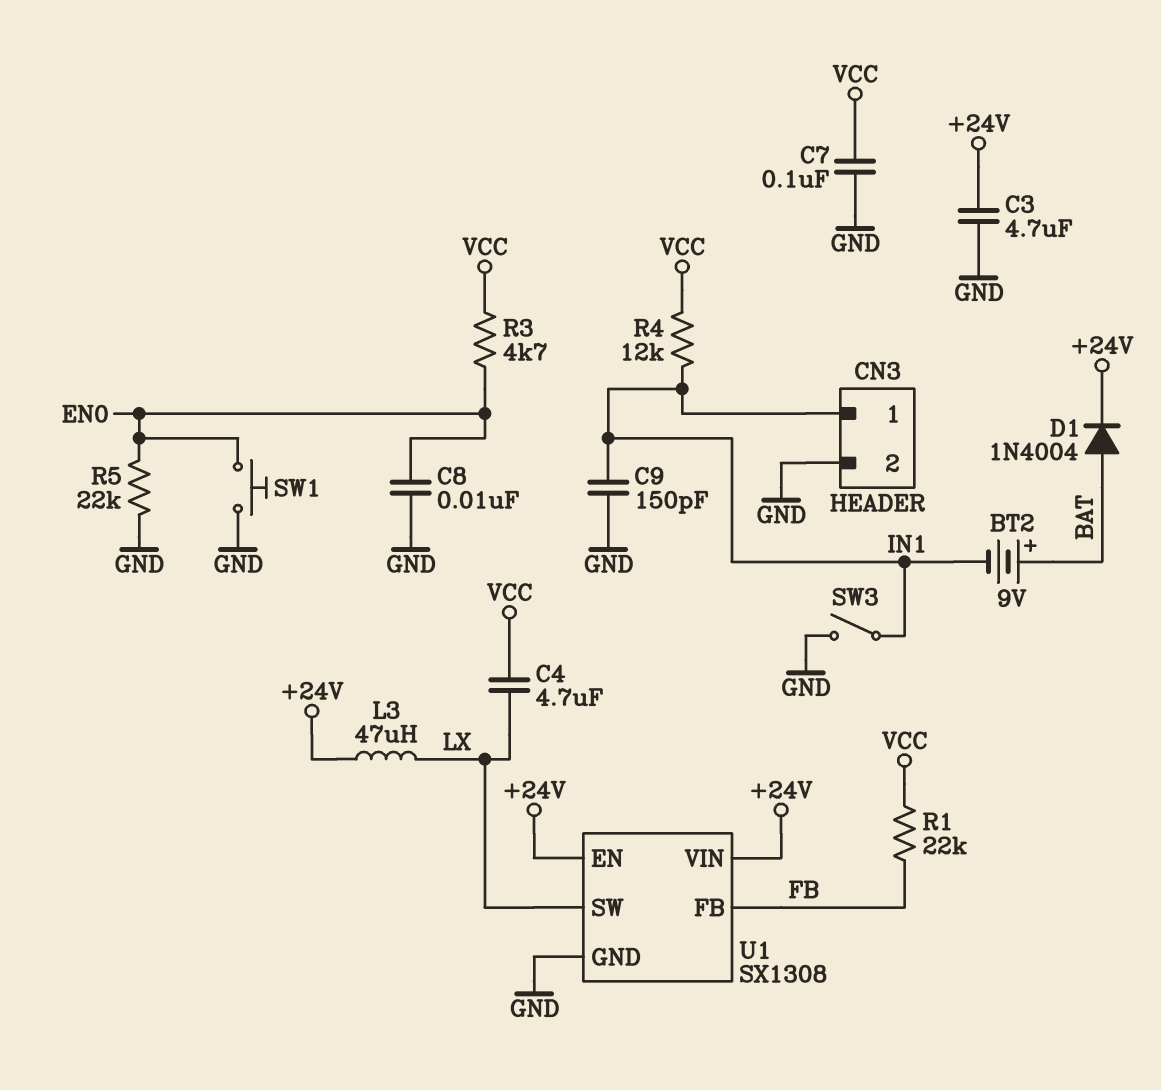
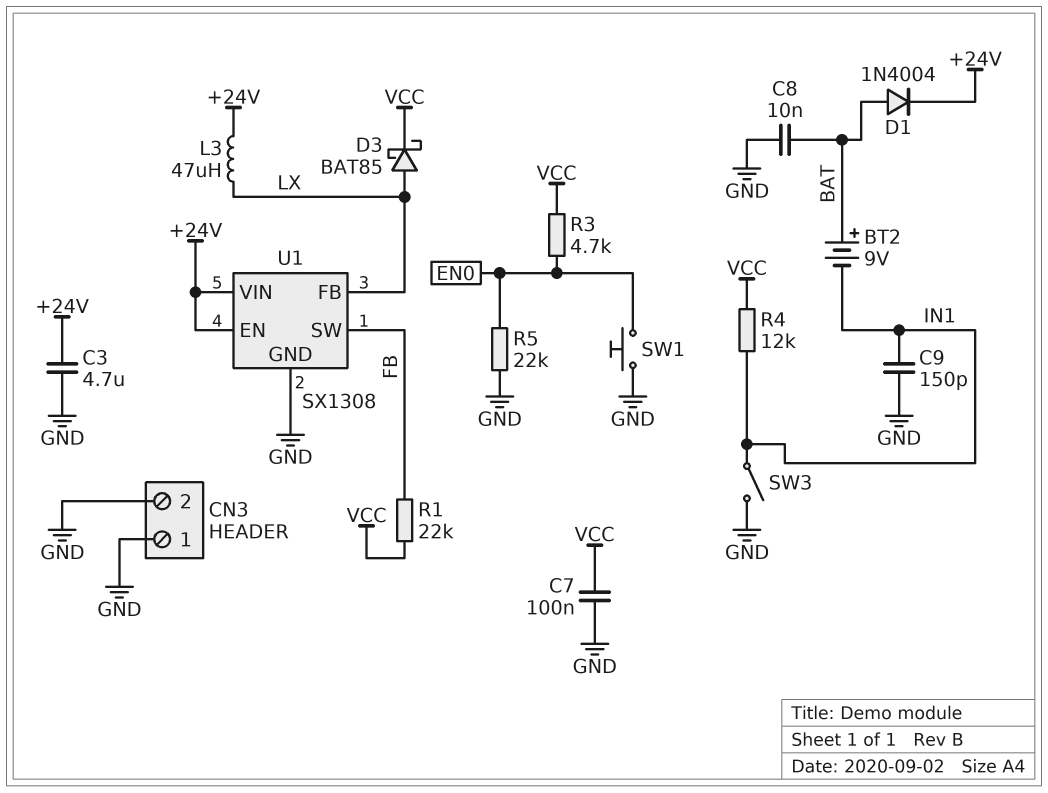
C4: 4.7uF (LX, VCC) -> none
C8: 10nF (EN0, GND) -> 10nF (BAT, GND)
CN3 pin 1: IN1 -> GND
D3: none -> schottky BAT85 (A LX, K VCC)
U1 pin FB: FB -> LX
U1 pin SW: LX -> FB

